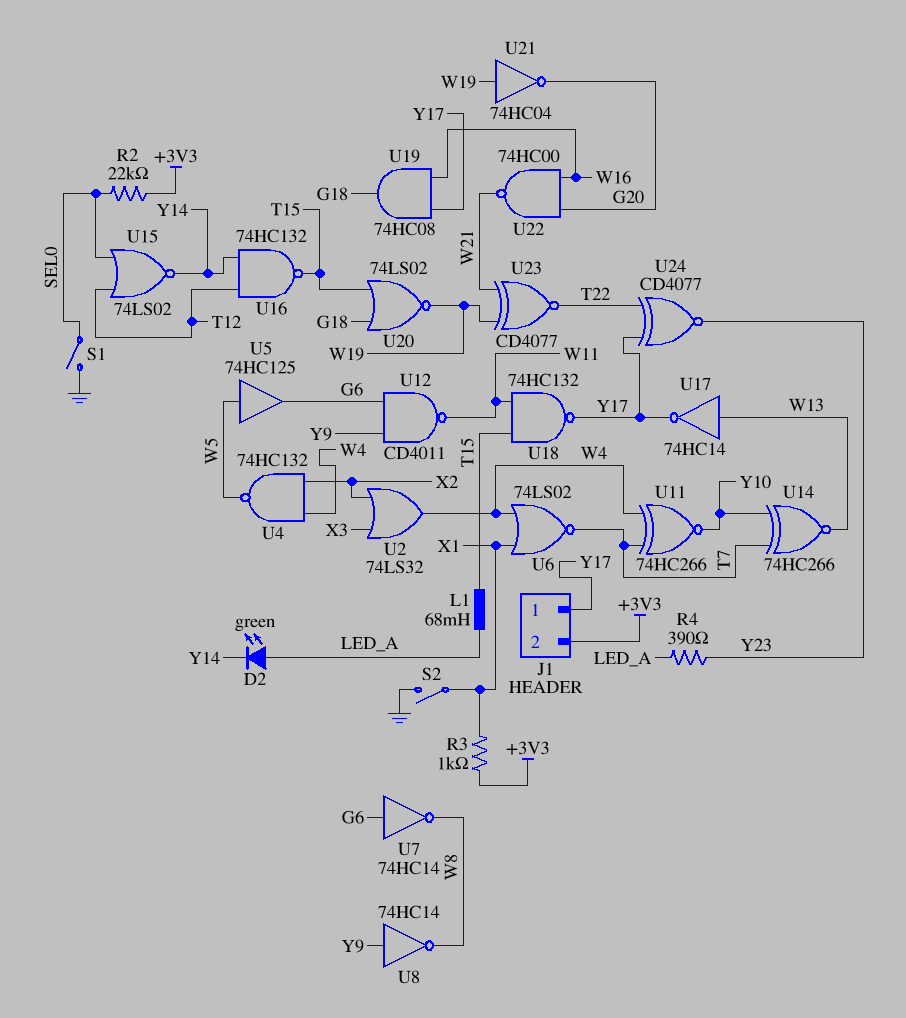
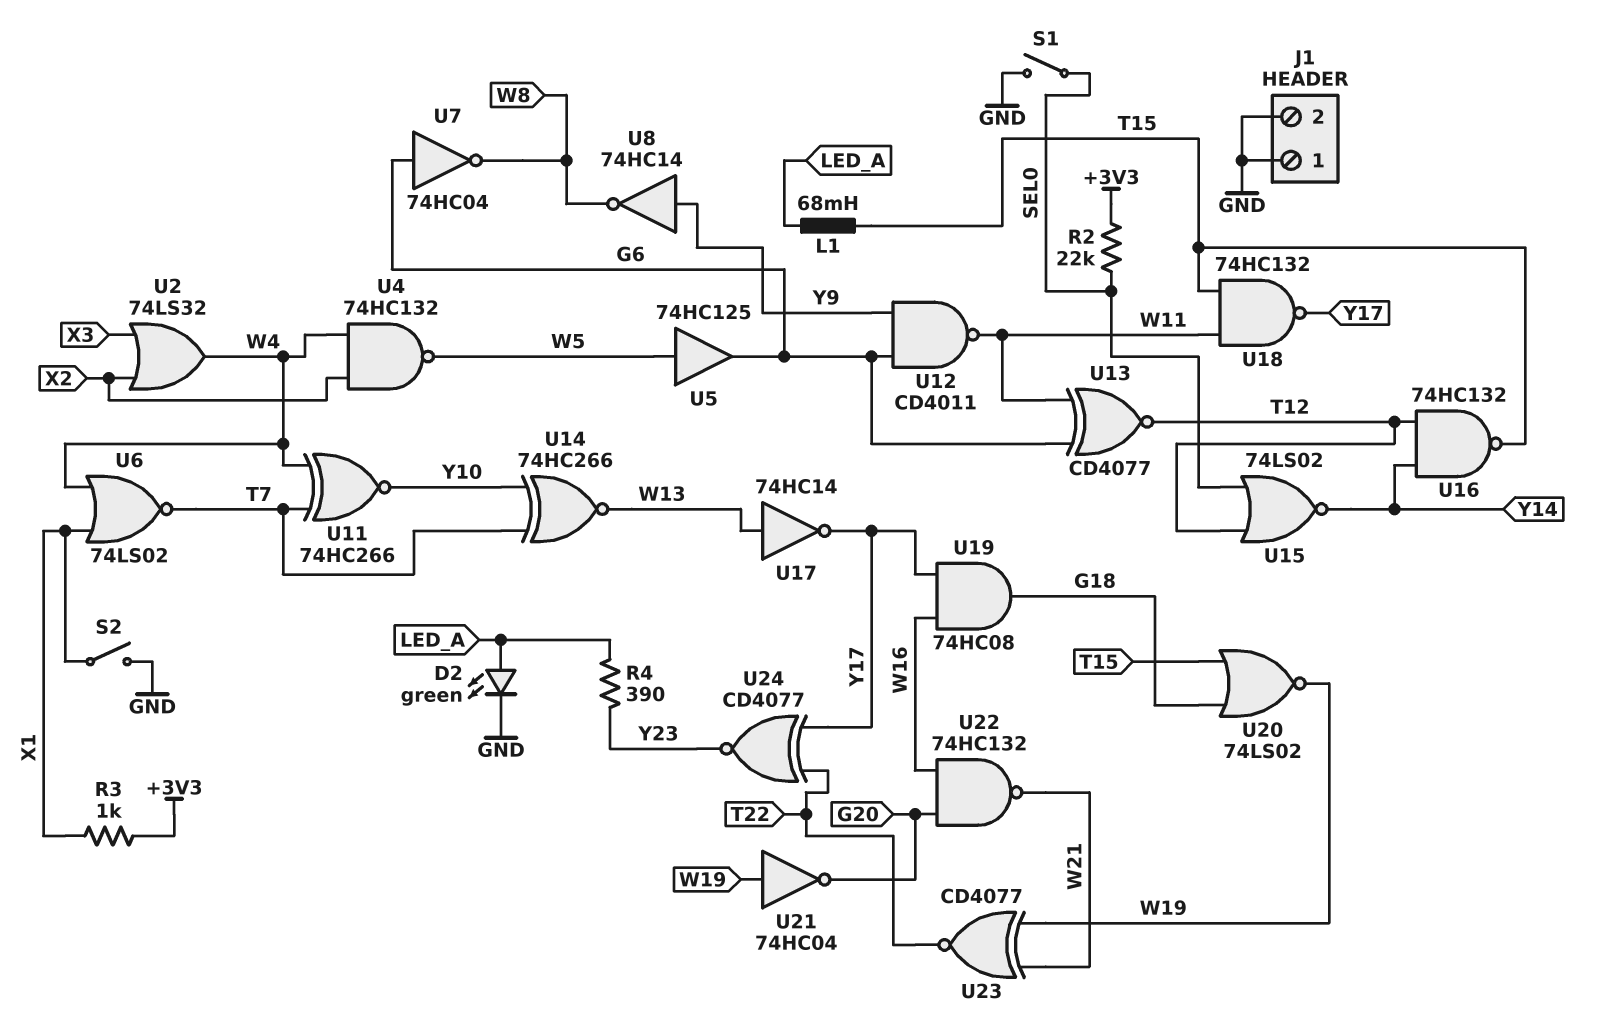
D2: LED green (A LED_A, K Y14) -> LED green (A LED_A, K GND)
J1 pin 1: Y17 -> GND
J1 pin 2: +3V3 -> GND
U7: NOT 74HC14 (in G6, out W8) -> NOT 74HC04 (in G6, out W8)
U13: none -> XNOR CD4077 (in G6, in W11, out T12)
U22: NAND 74HC00 (in G20, in W16, out W21) -> NAND 74HC132 (in G20, in W16, out W21)

